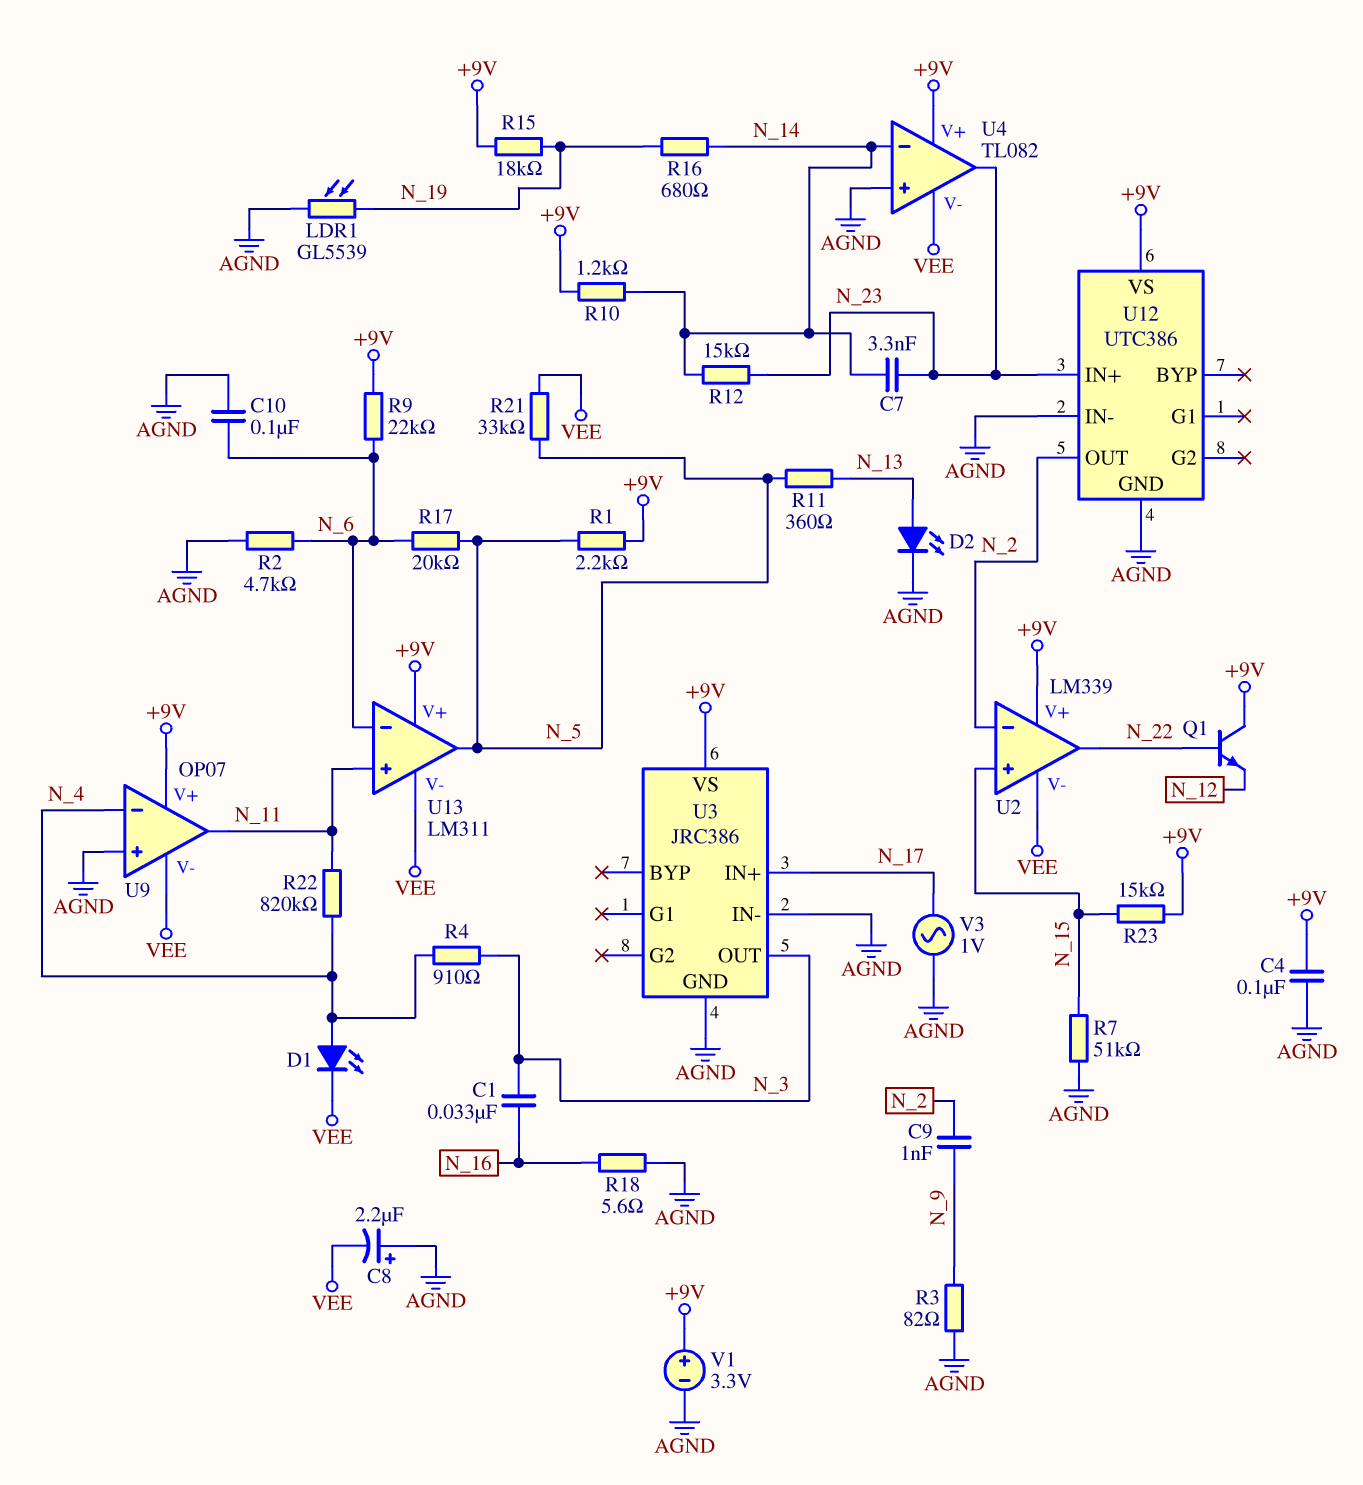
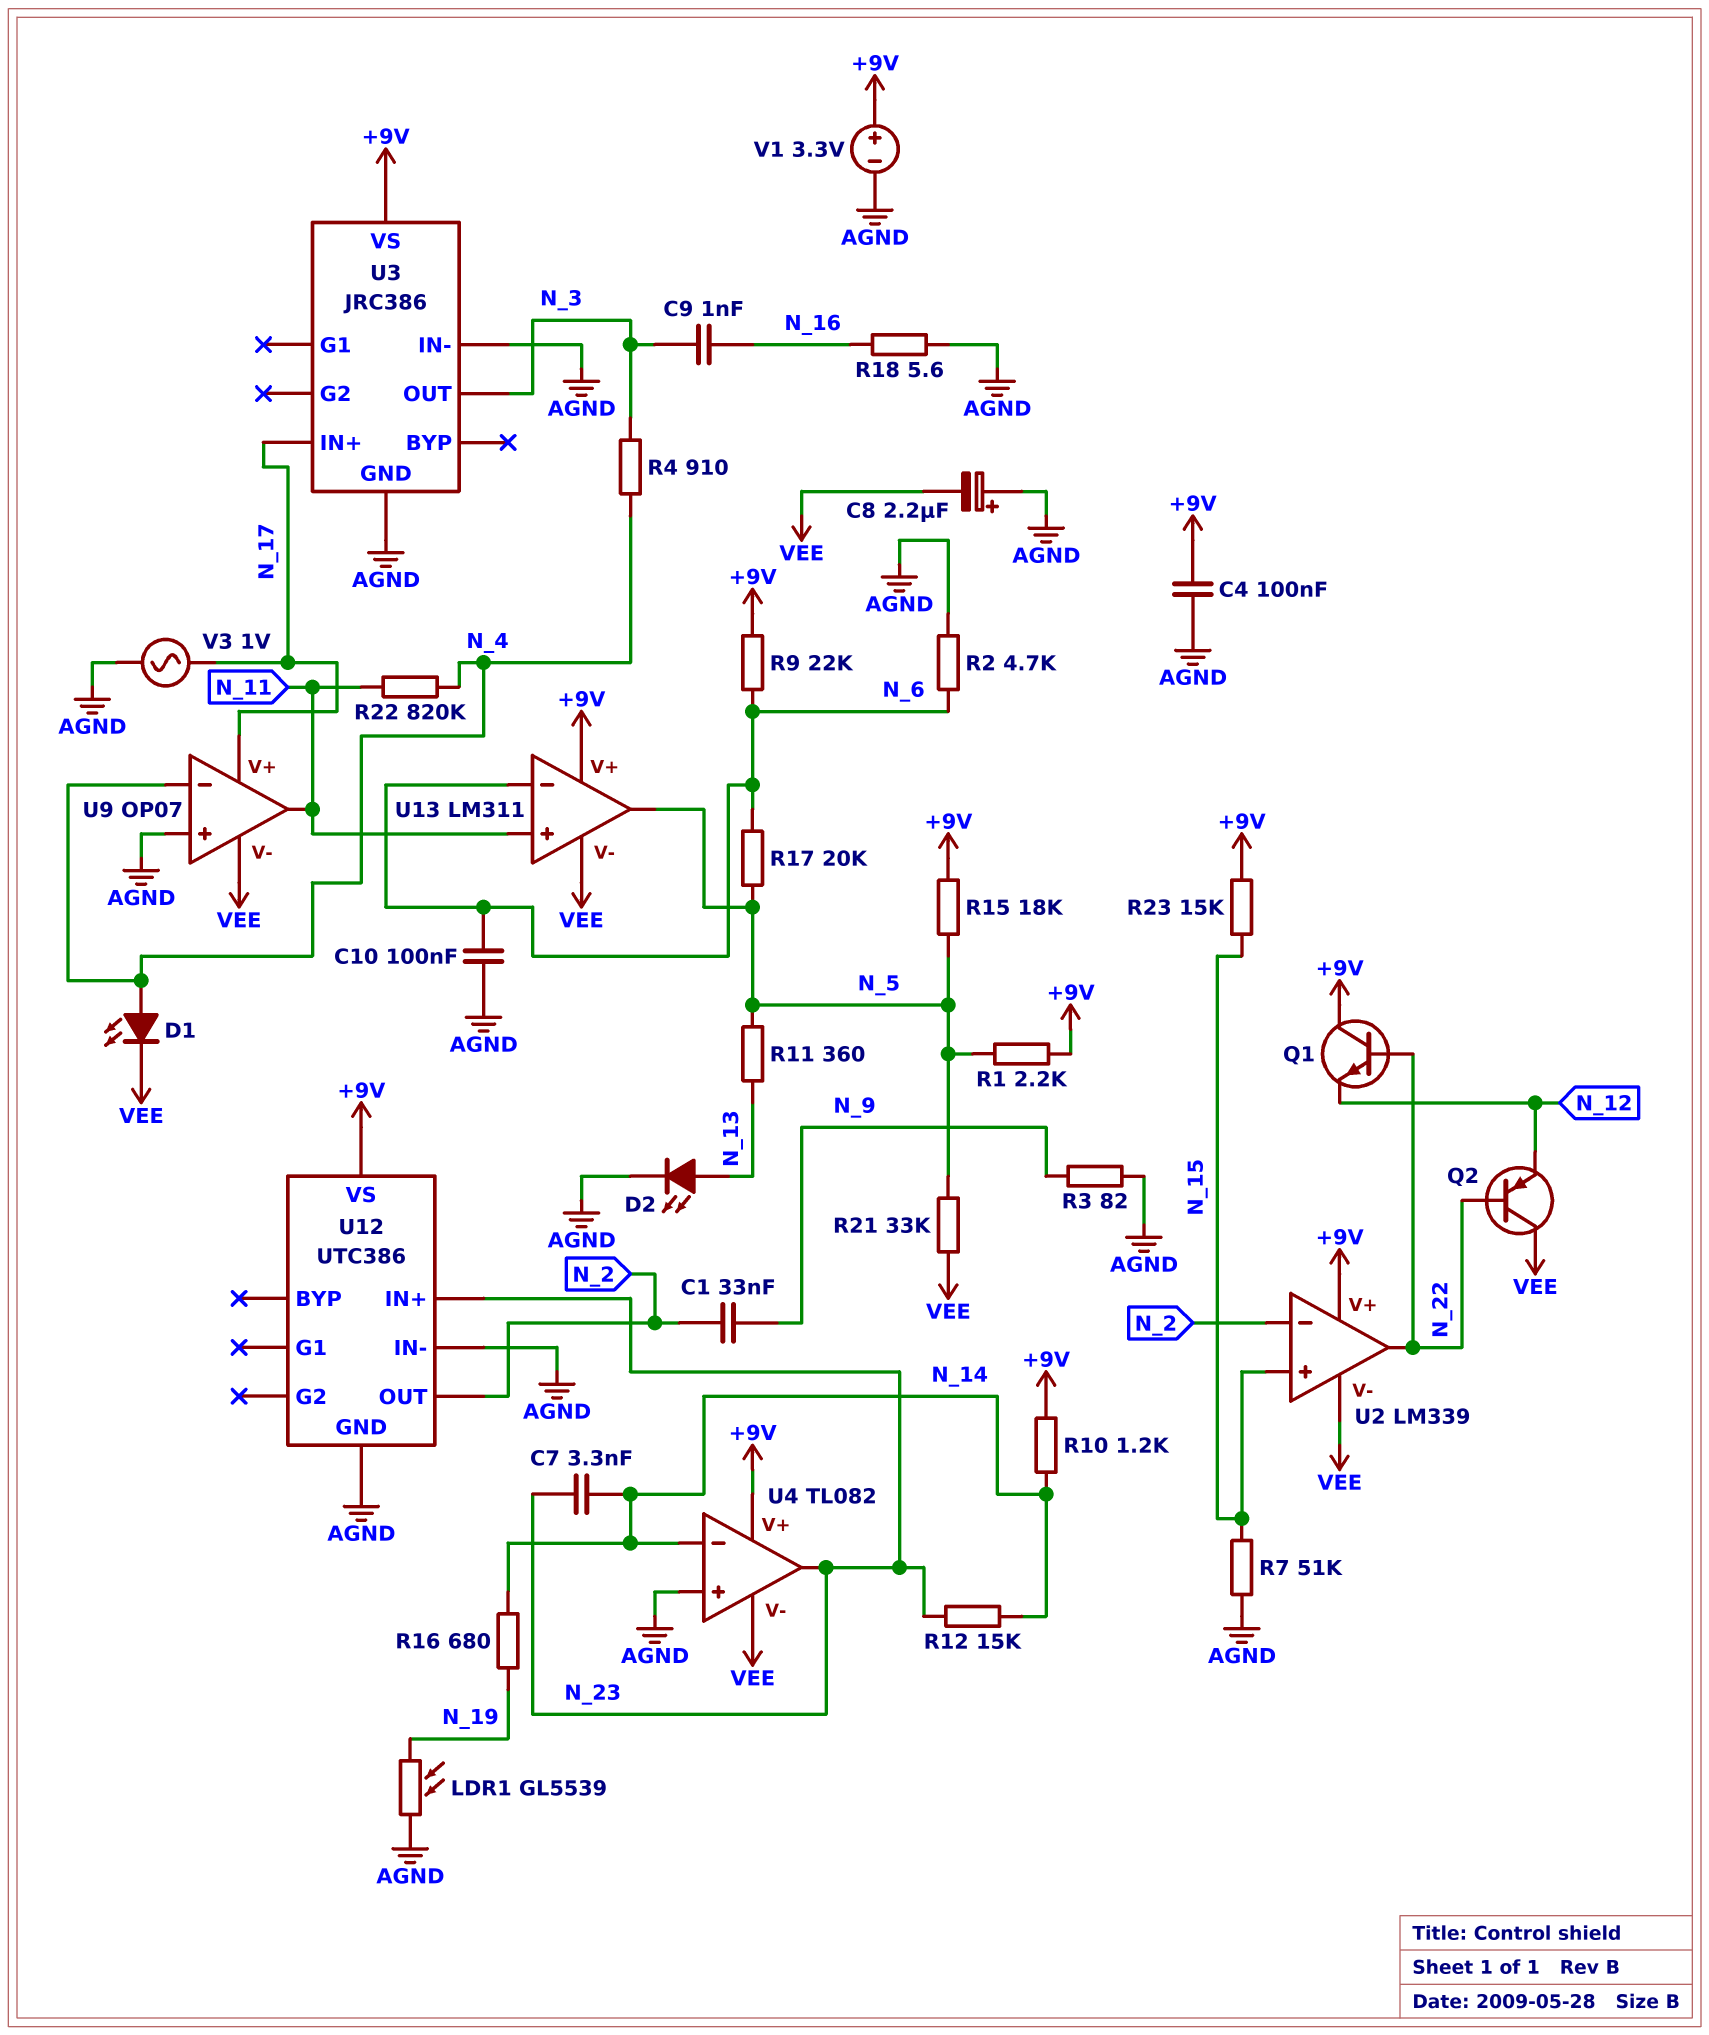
C1: 33nF (N_3, N_16) -> 33nF (N_2, N_9)
C9: 1nF (N_2, N_9) -> 1nF (N_3, N_16)
Q2: none -> PNP (B N_22, C VEE, E N_12)
R15: 18k (+9V, N_19) -> 18k (+9V, N_5)
U9 pin V+: +9V -> N_17

